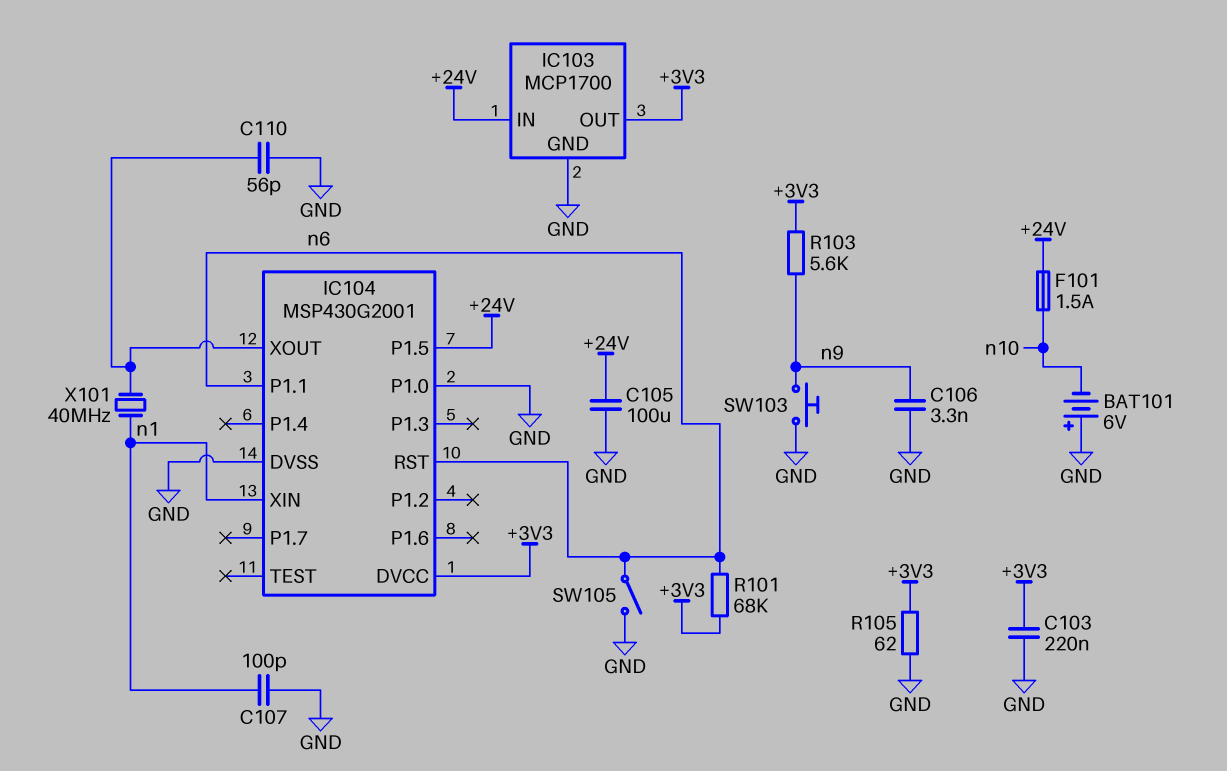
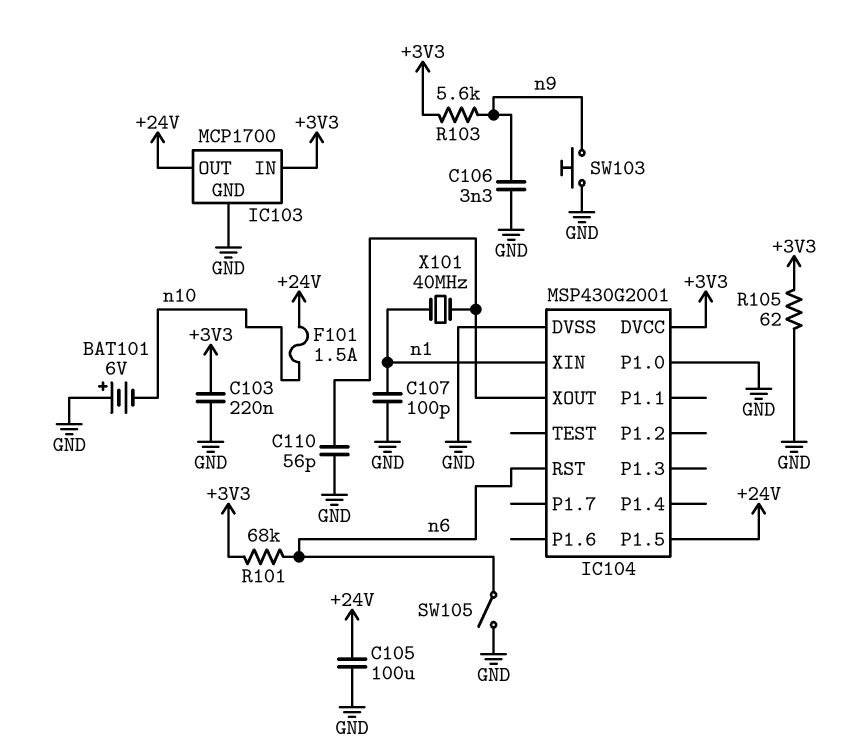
IC103 pin IN: +24V -> +3V3
IC103 pin OUT: +3V3 -> +24V
IC104 pin P1.1: n6 -> none

